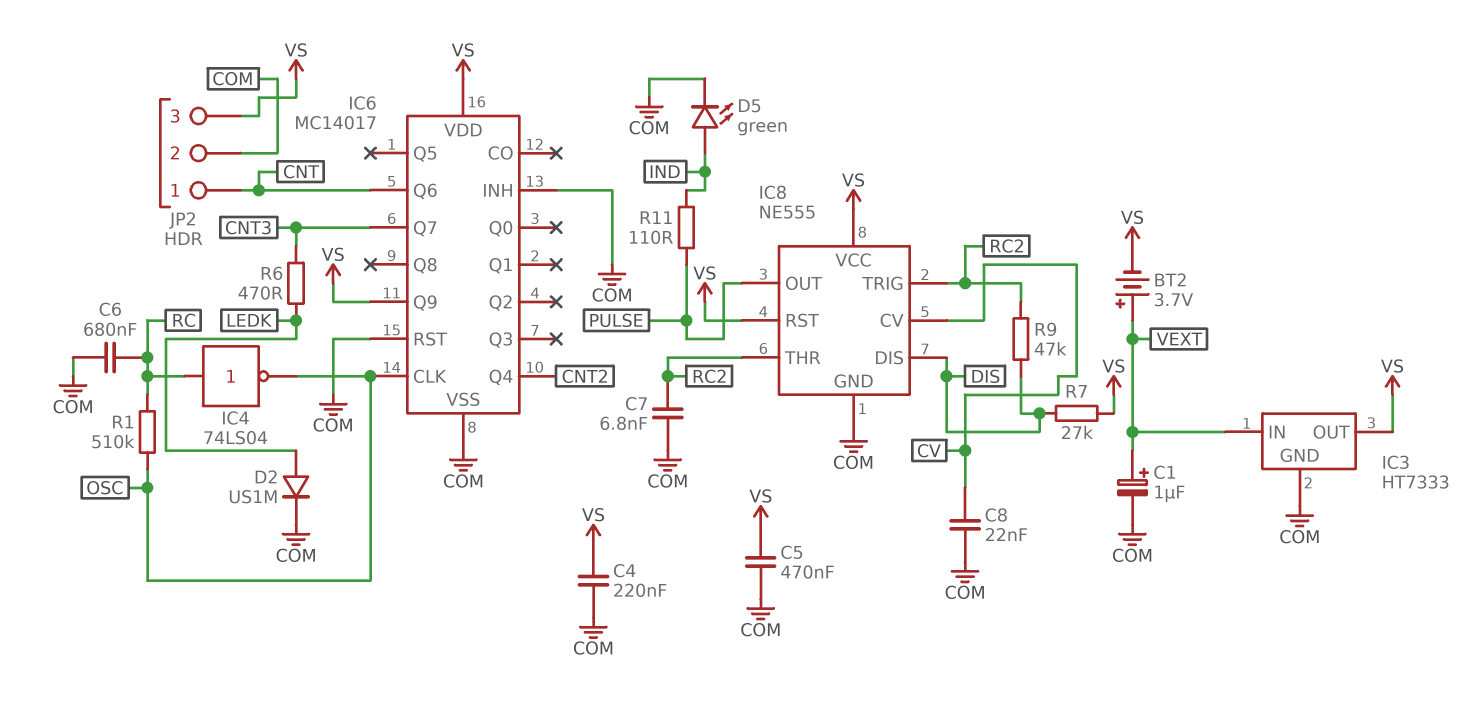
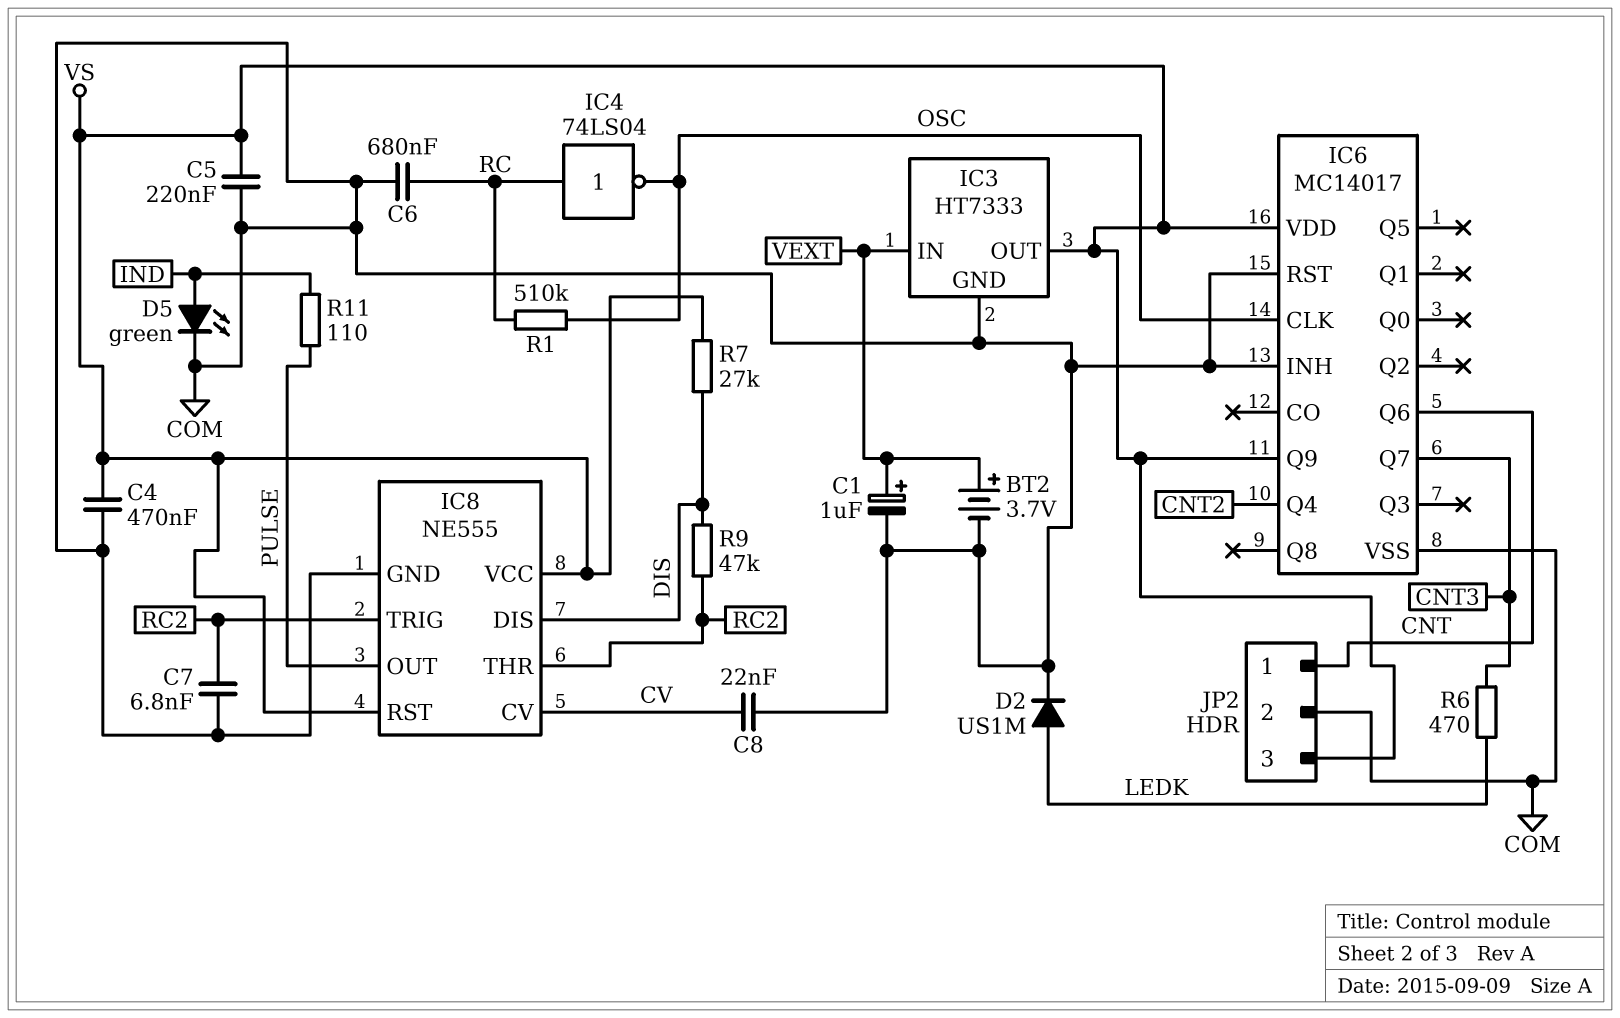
BT2: 3.7V (plus VEXT, minus VS) -> 3.7V (plus VEXT, minus COM)
C4: 220nF (COM, VS) -> 470nF (COM, VS)
C5: 470nF (COM, VS) -> 220nF (COM, VS)

